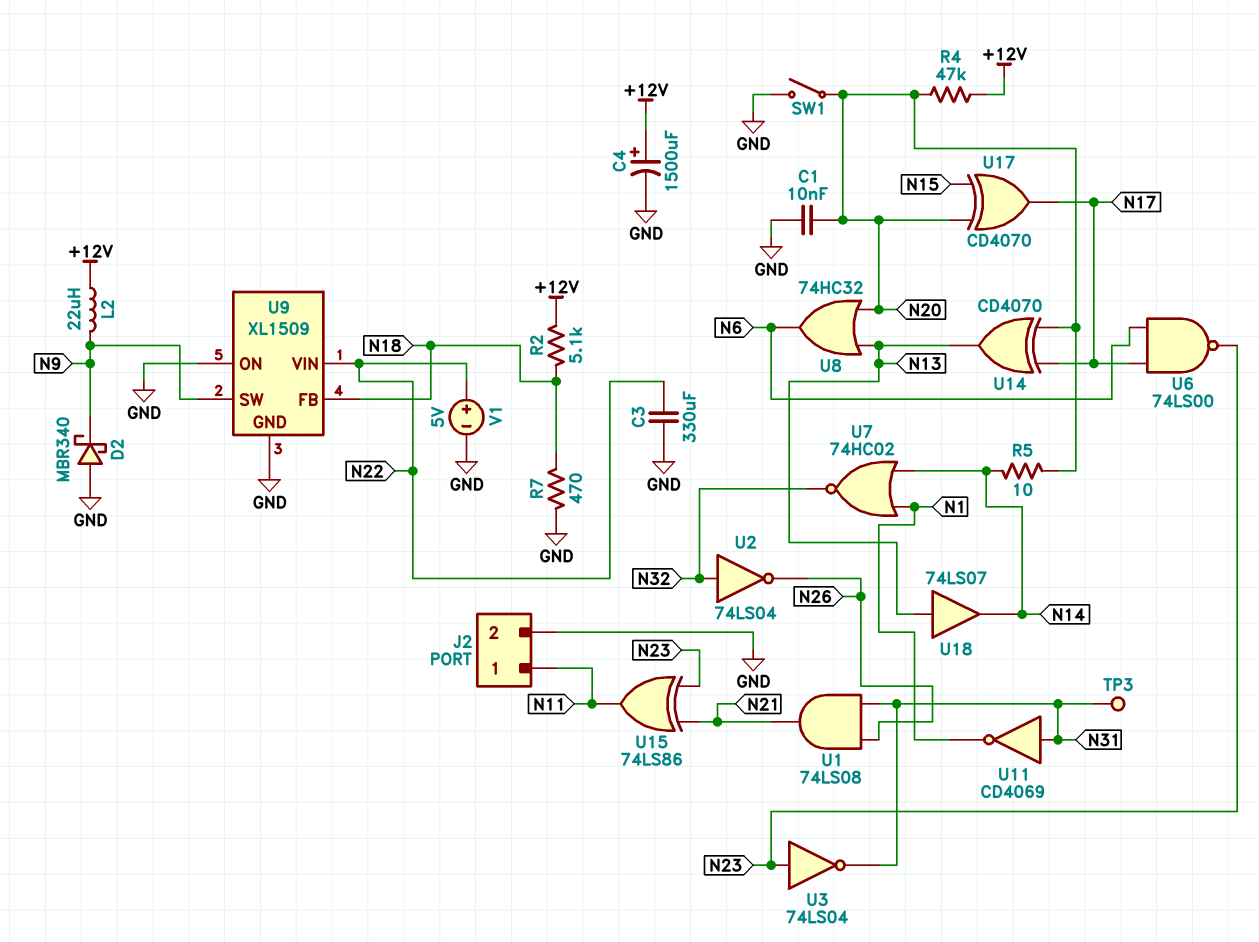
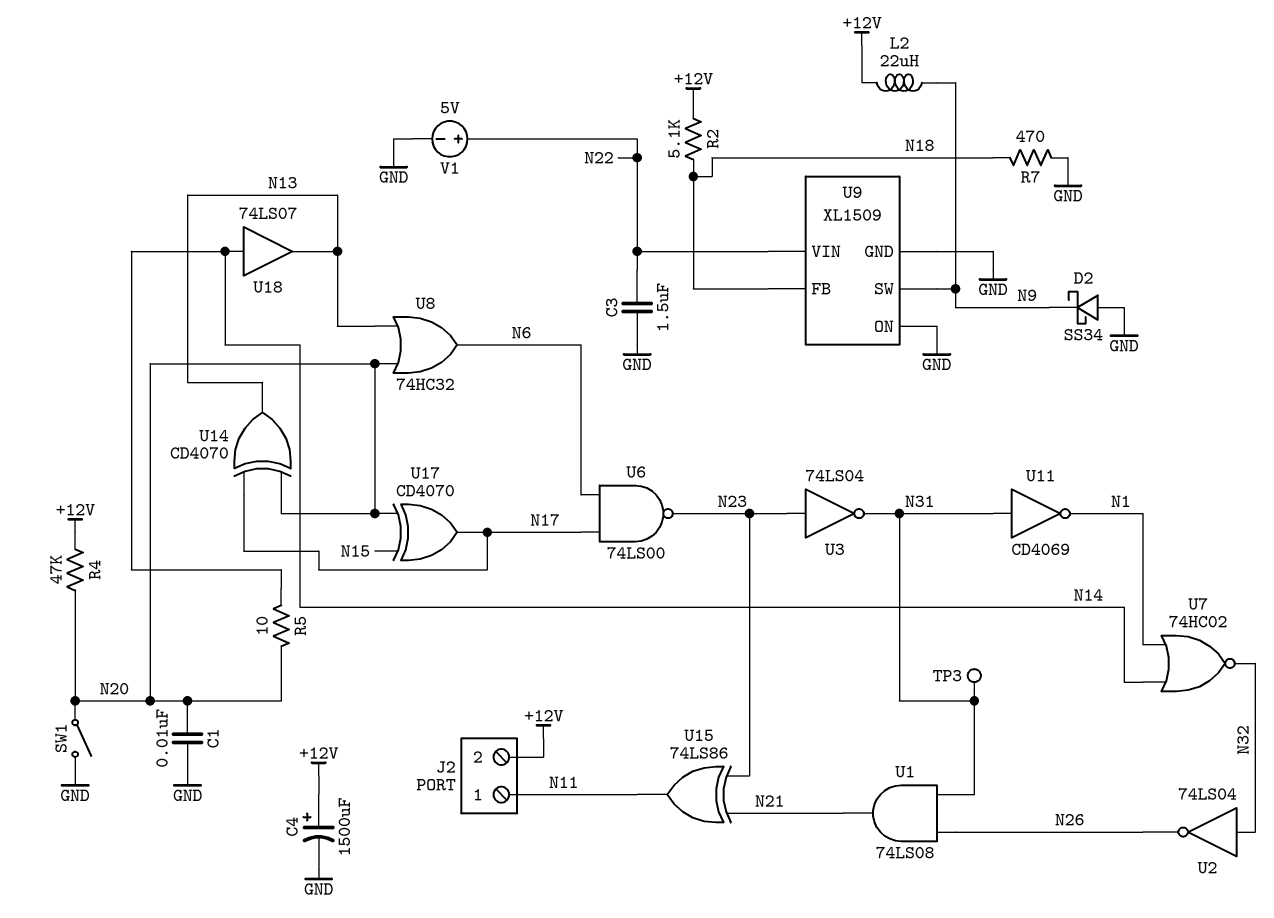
C3: 330uF (GND, N22) -> 1.5uF (GND, N22)
D2: schottky MBR340 (A GND, K N9) -> schottky SS34 (A GND, K N9)
J2 pin 2: GND -> +12V
U18: buffer 74LS07 (in N13, out N14) -> buffer 74LS07 (in N14, out N13)

